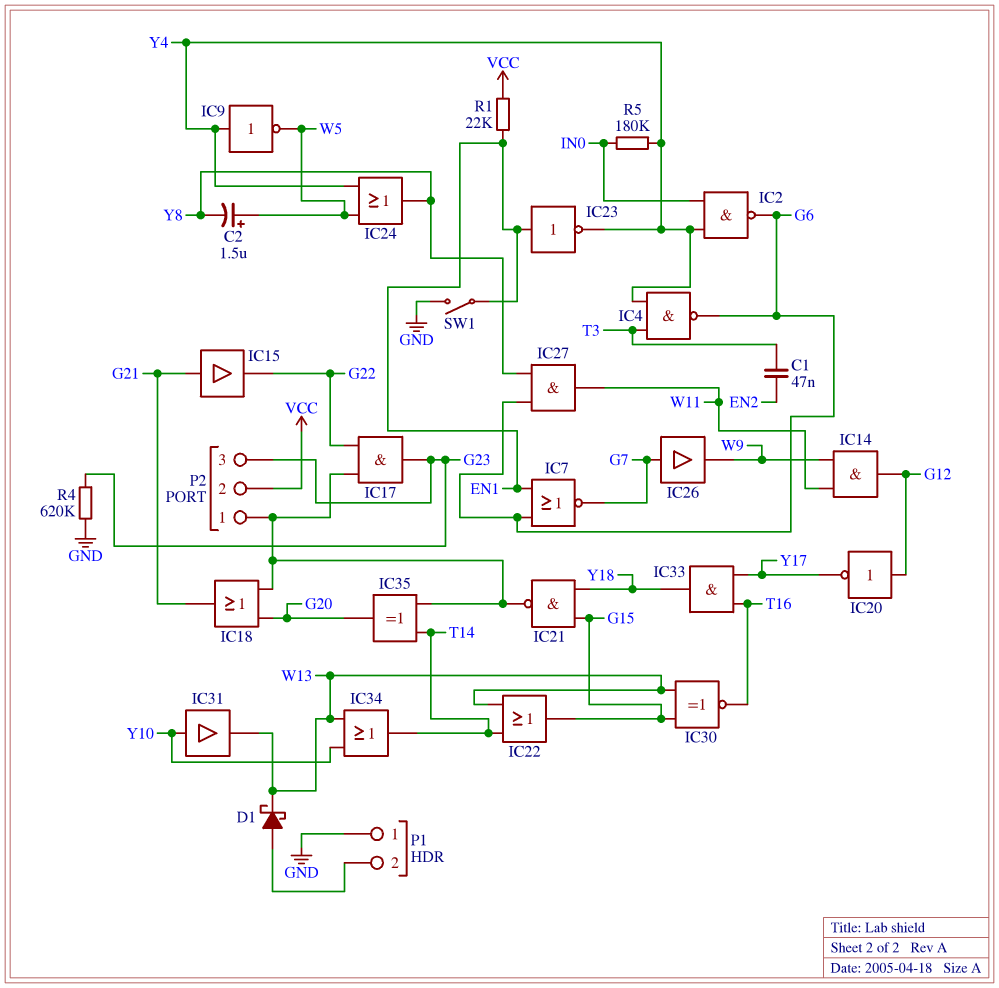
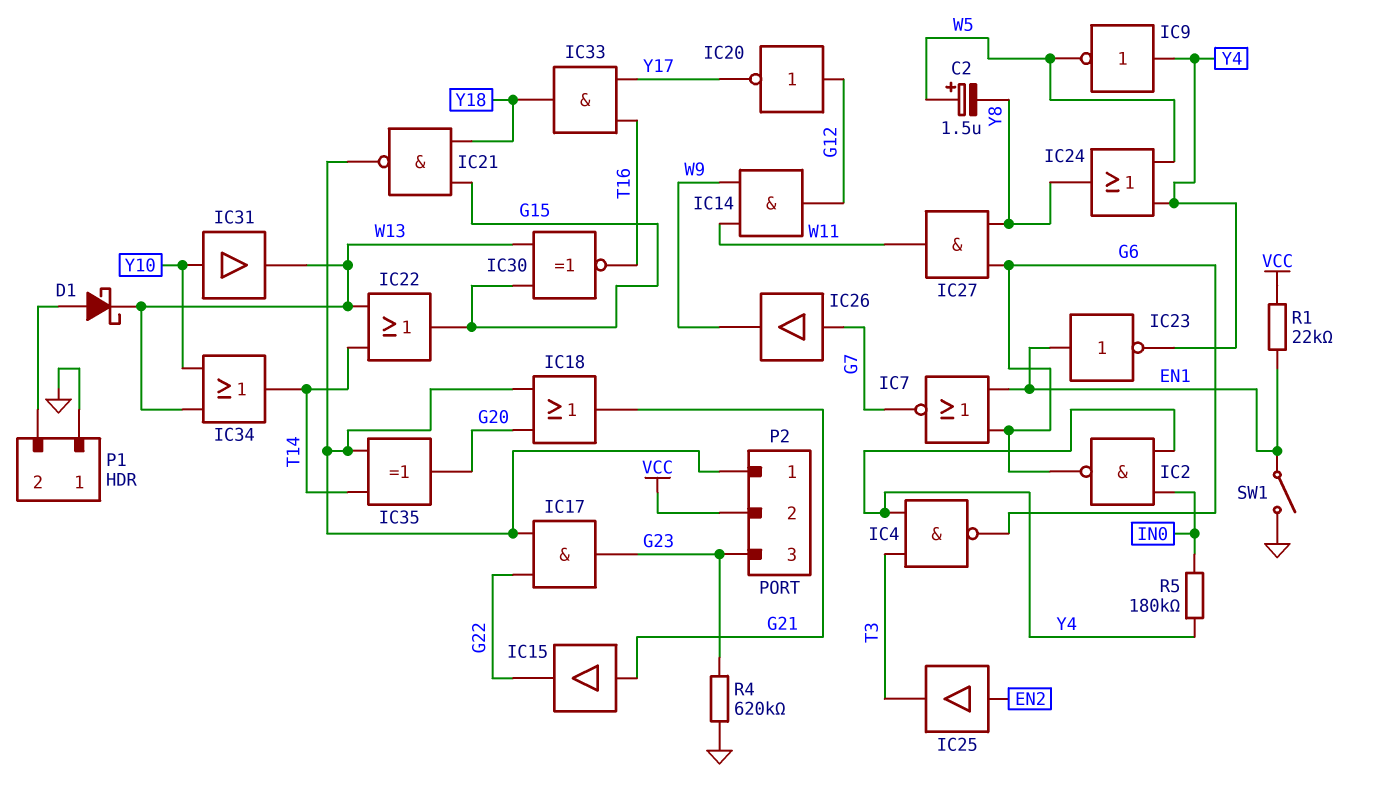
C1: 47nF (EN2, T3) -> none
IC25: none -> buffer (in EN2, out T3)

